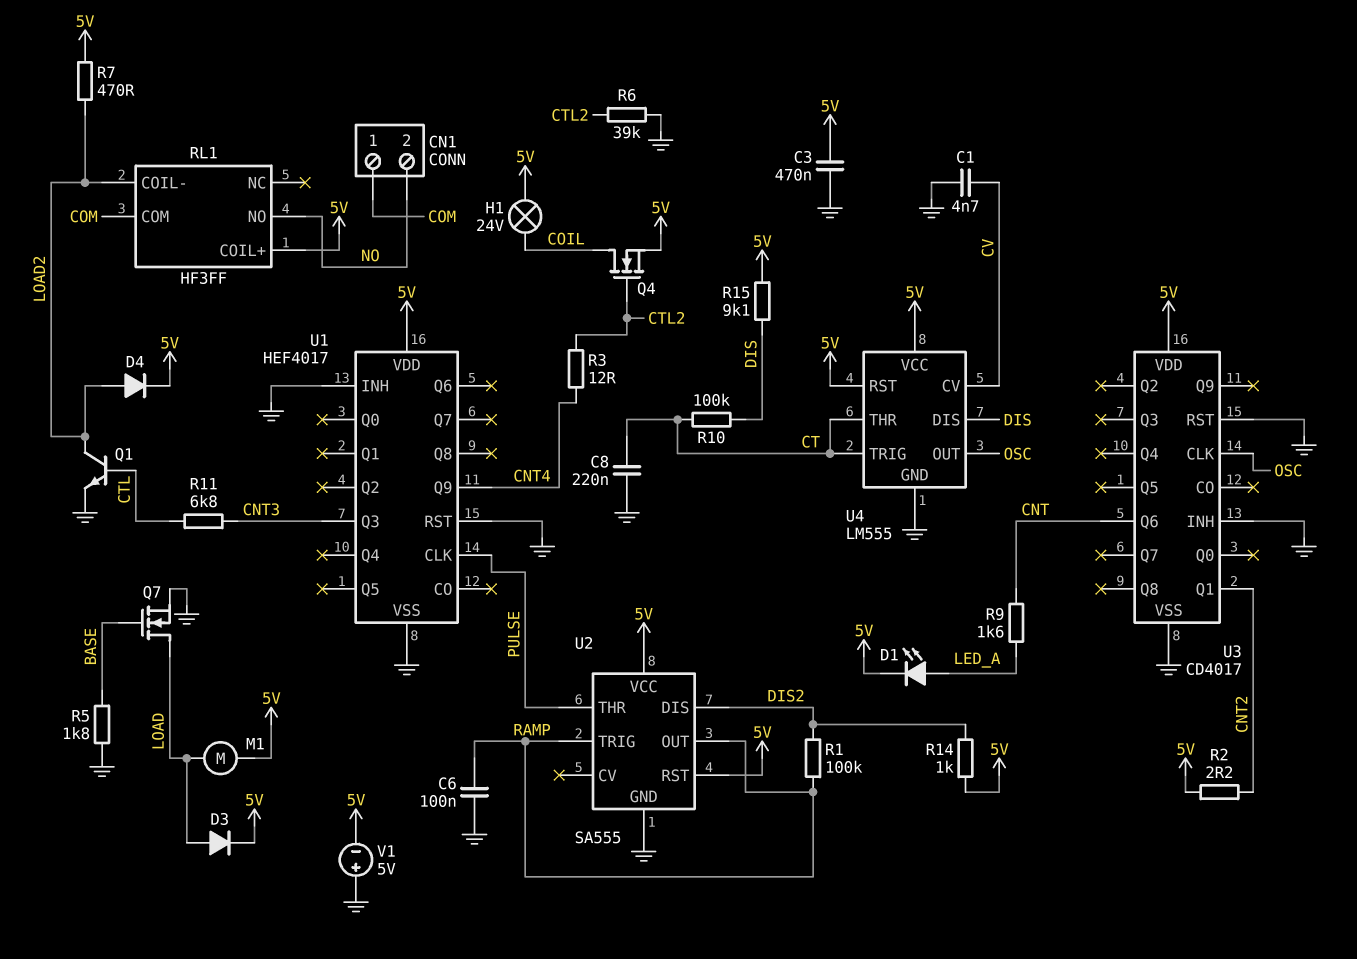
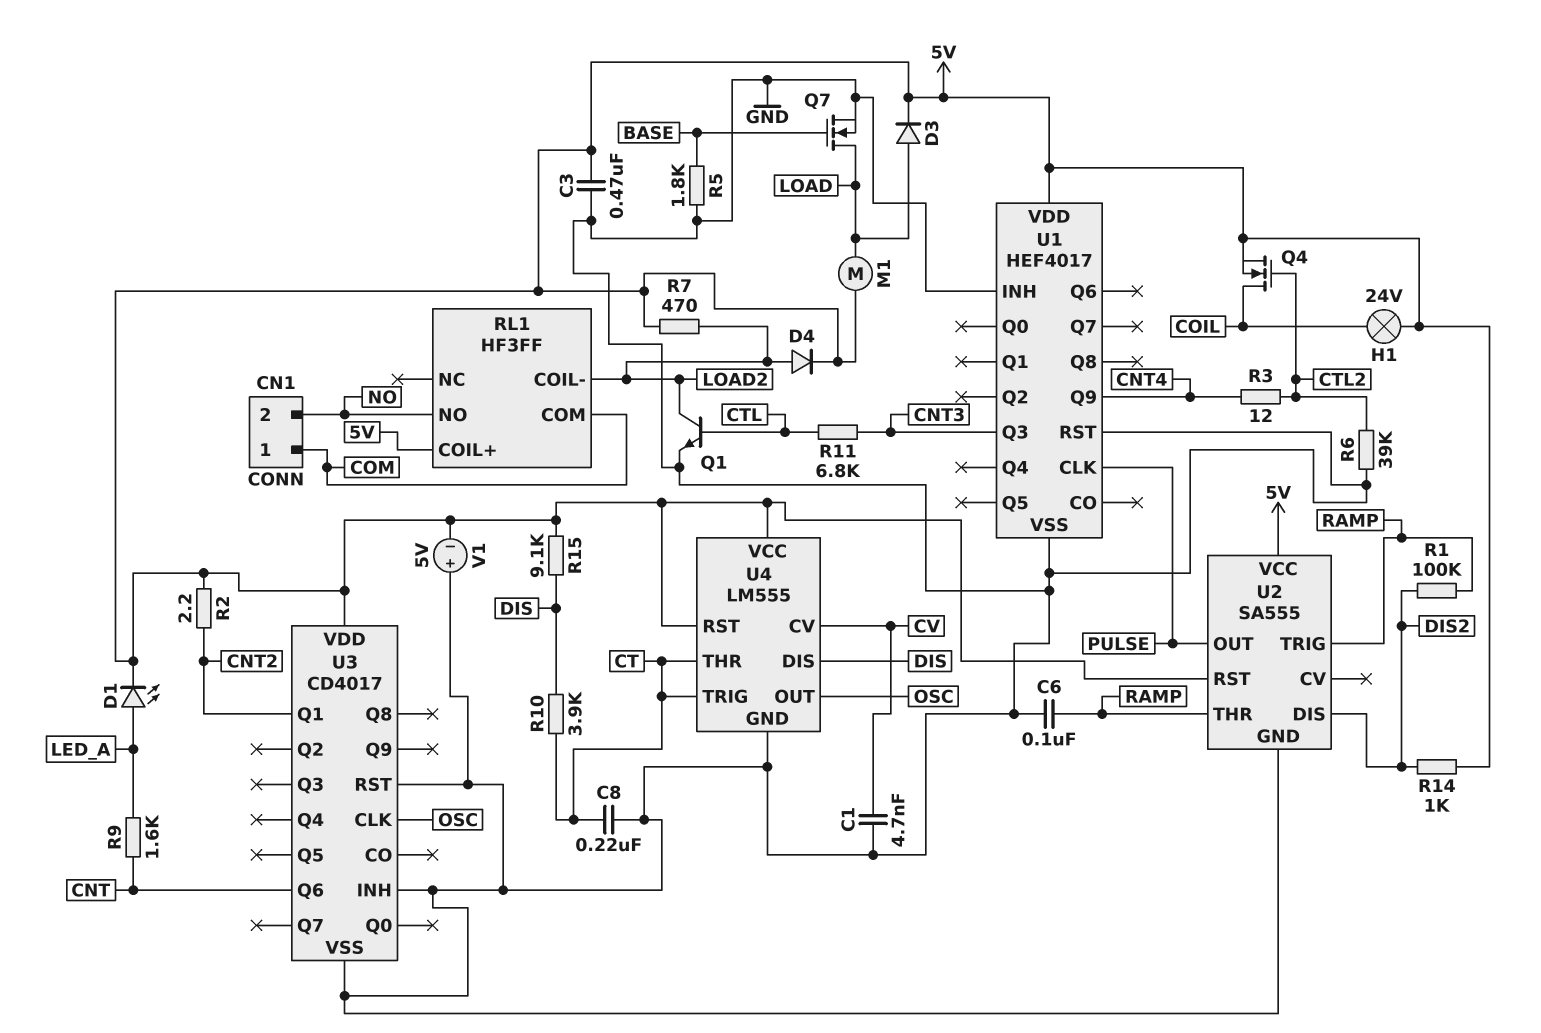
R10: 100k (CT, DIS) -> 3.9k (CT, DIS)
U2 pin OUT: RAMP -> PULSE
U2 pin THR: PULSE -> RAMP

